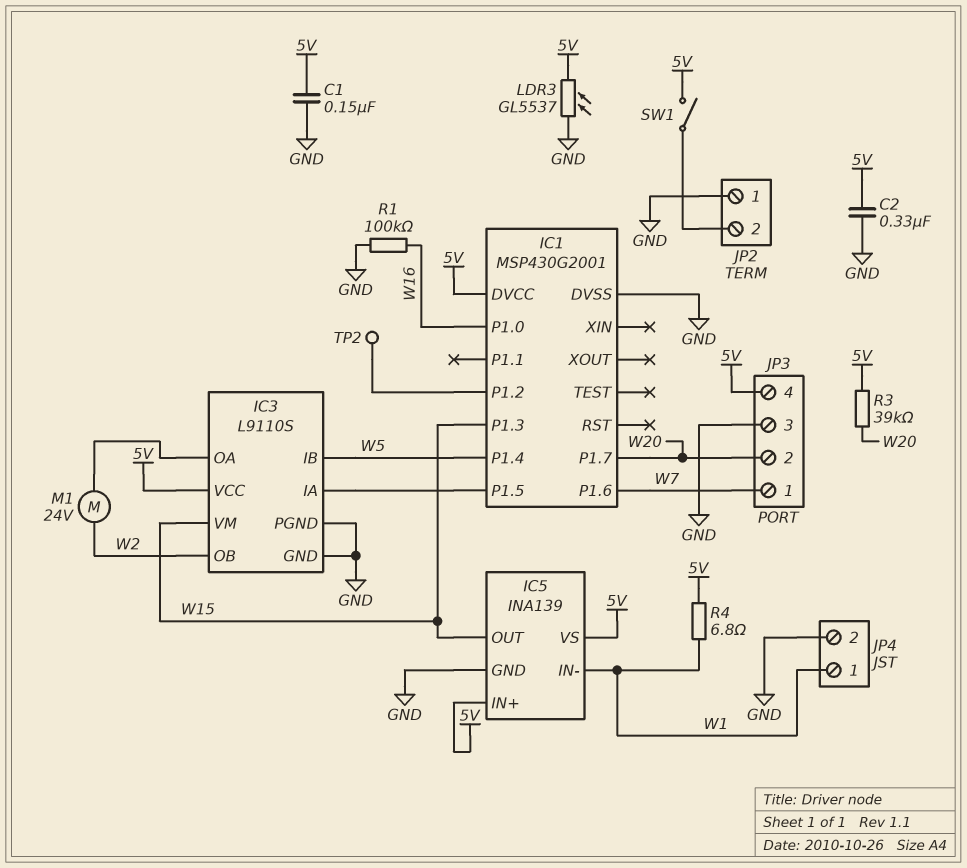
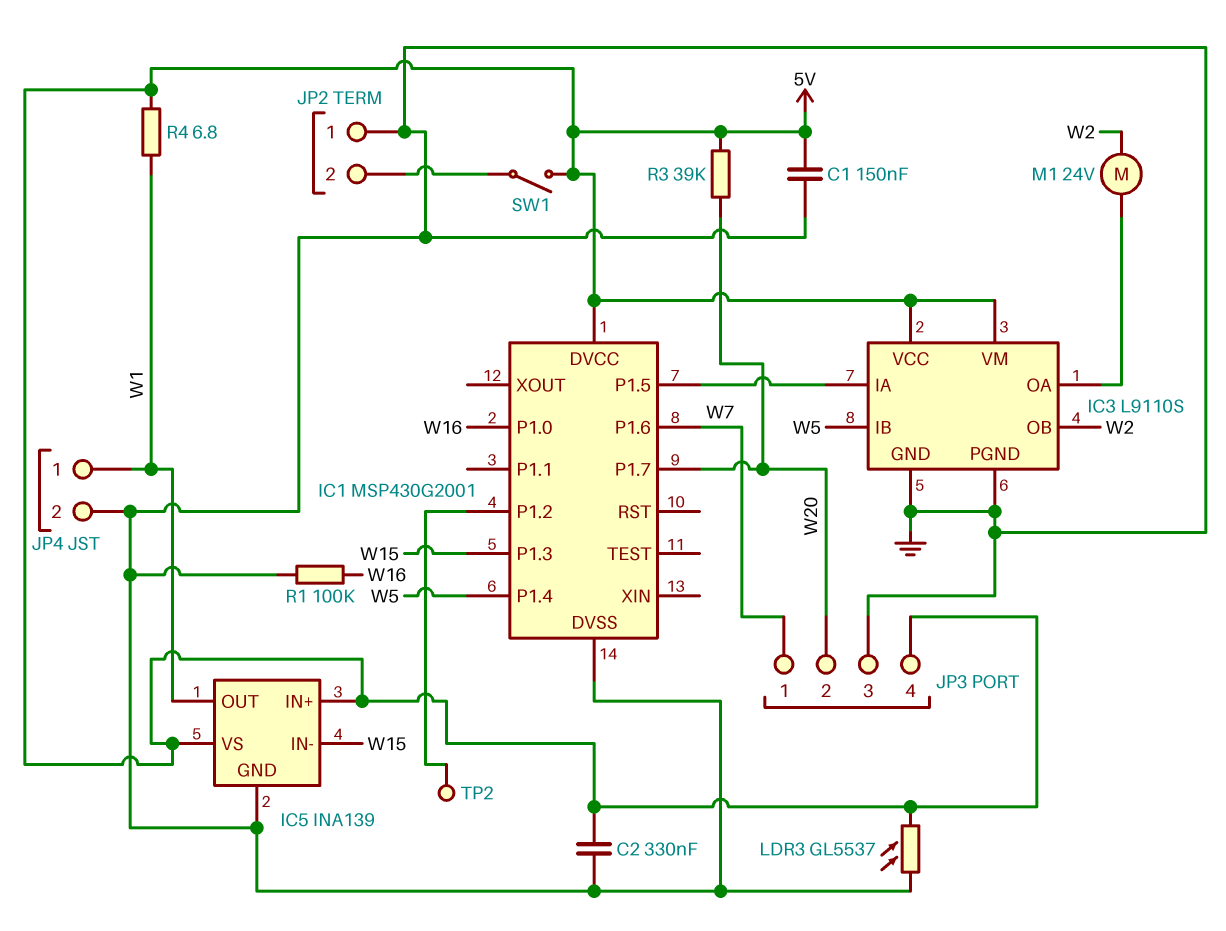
IC3 pin VM: W15 -> 5V
IC5 pin IN-: W1 -> W15
IC5 pin OUT: W15 -> W1

